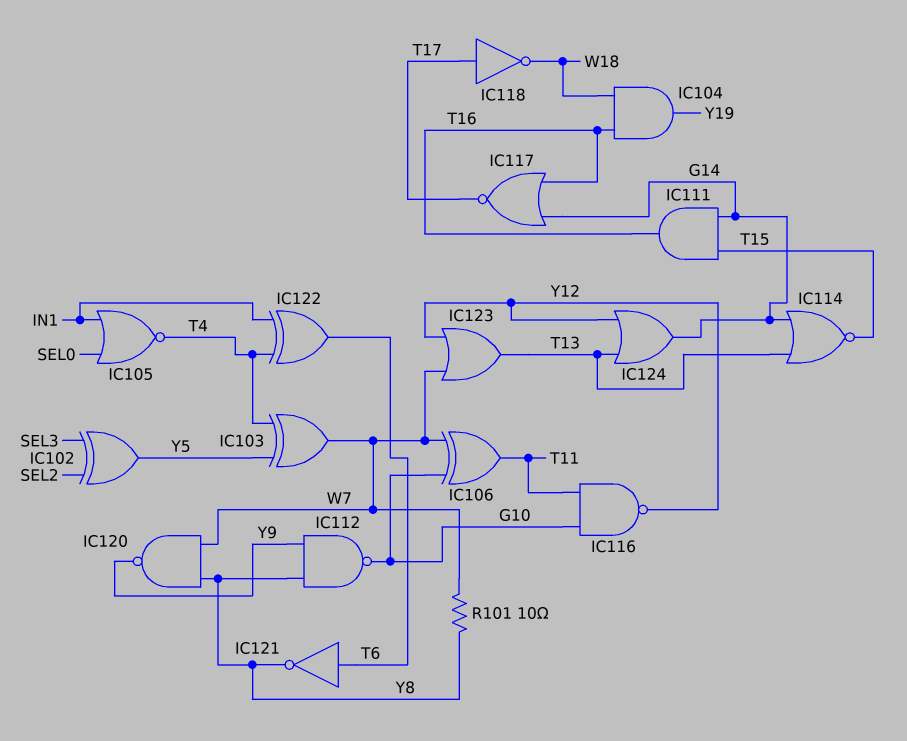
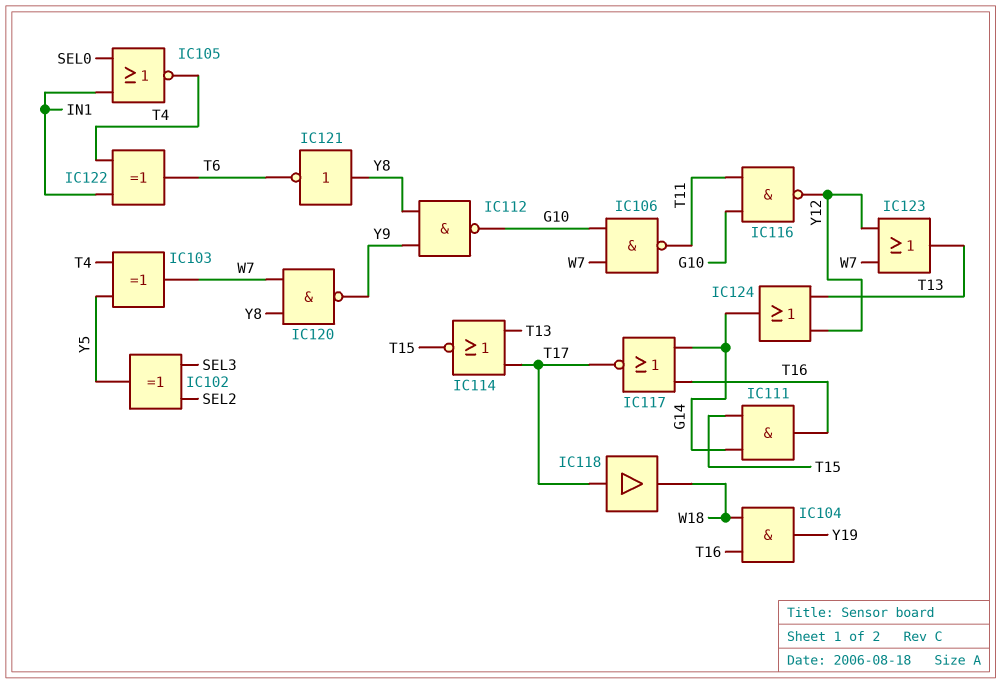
IC106: XOR (in G10, in W7, out T11) -> NAND (in G10, in W7, out T11)
IC114: NOR (in G14, in T13, out T15) -> NOR (in T13, in T17, out T15)
IC118: NOT (in T17, out W18) -> buffer (in T17, out W18)
IC121: NOT (in T6, out Y8) -> NOT (in Y8, out T6)
R101: 10 (W7, Y8) -> none

